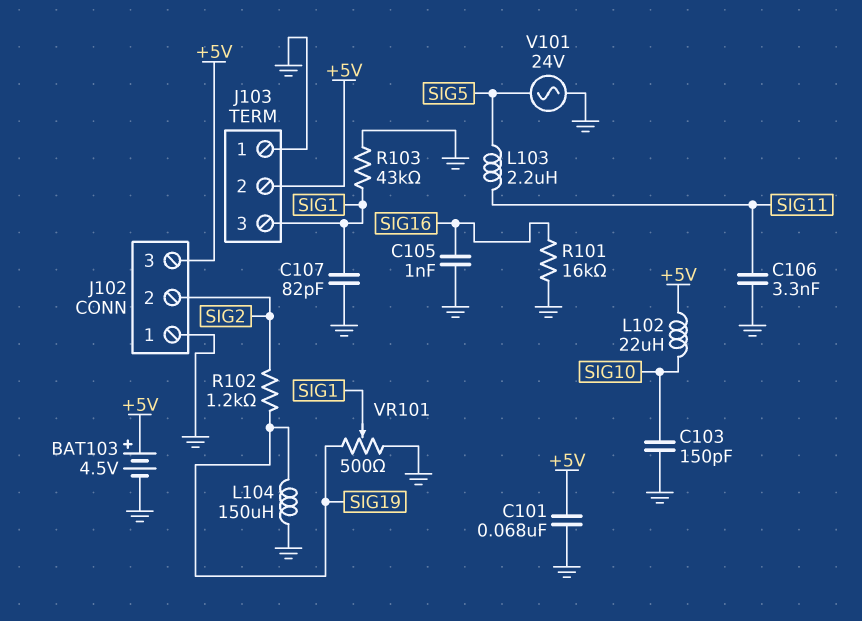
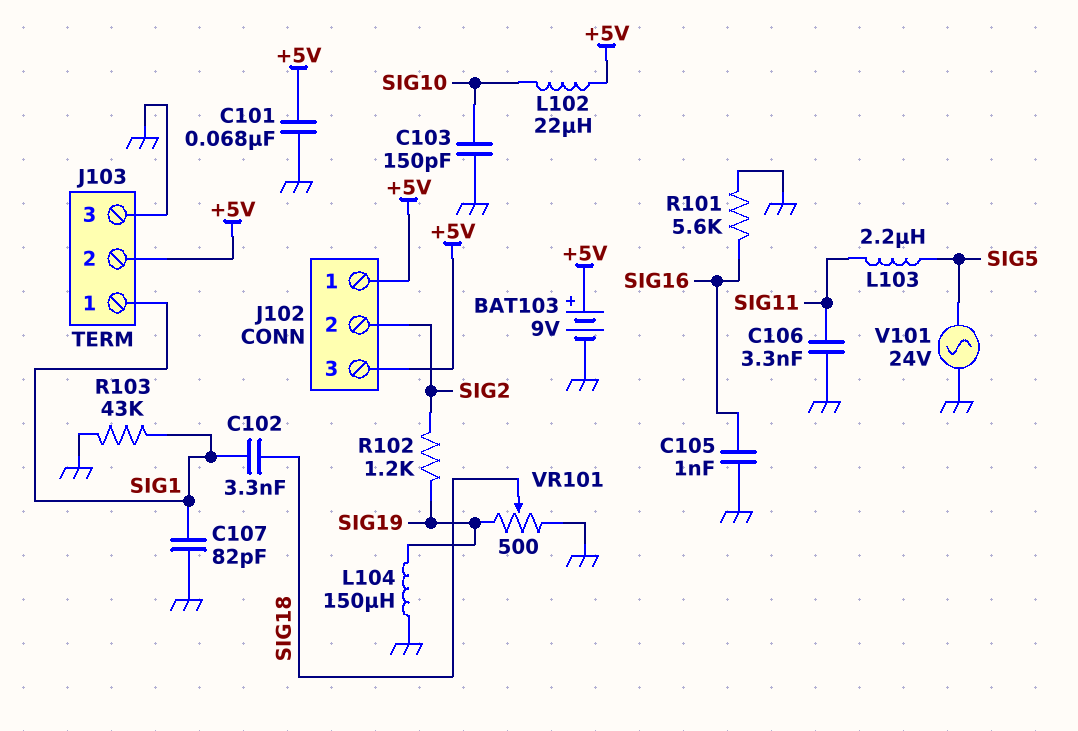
BAT103: 4.5V (plus +5V, minus GND) -> 9V (plus +5V, minus GND)
C102: none -> 3.3nF (SIG1, SIG18)
J102 pin 1: GND -> +5V
J103 pin 1: GND -> SIG1
J103 pin 3: SIG1 -> GND
R101: 16k (GND, SIG16) -> 5.6k (GND, SIG16)
VR101: 500 (GND, SIG19, wiper SIG1) -> 500 (GND, SIG19, wiper SIG18)

